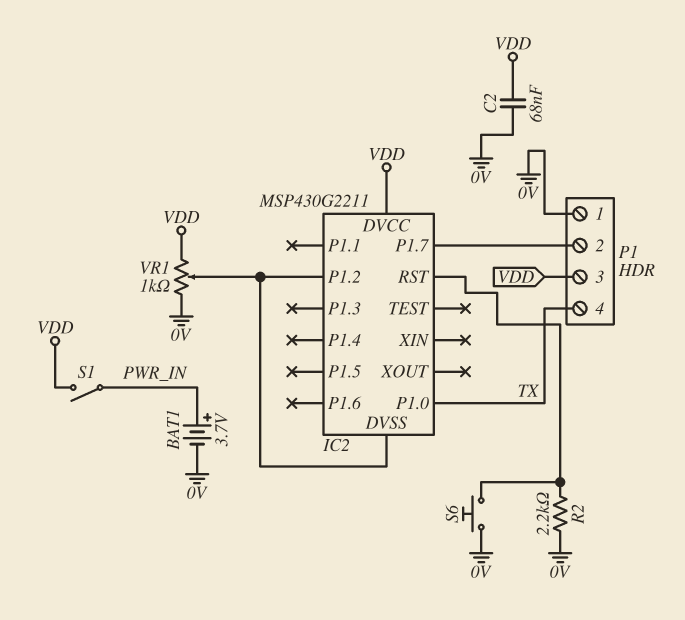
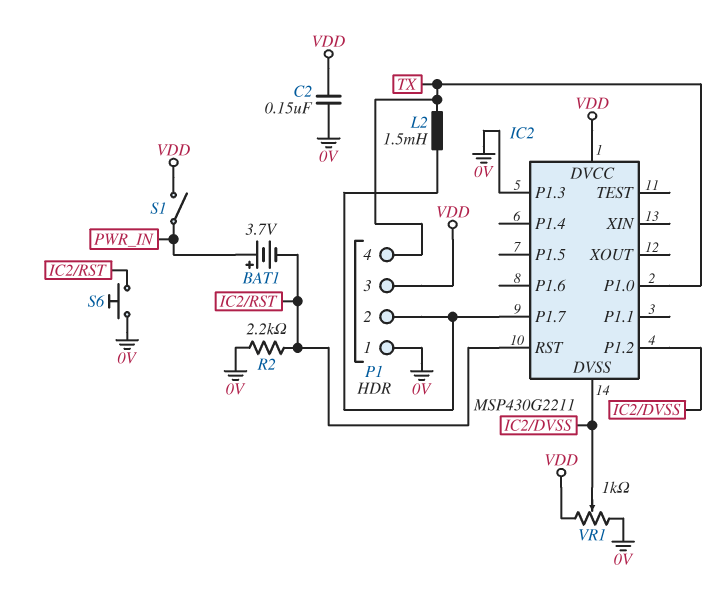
BAT1: 3.7V (plus PWR_IN, minus 0V) -> 3.7V (plus PWR_IN, minus IC2/RST)
C2: 68nF (0V, VDD) -> 150nF (0V, VDD)
IC2 pin P1.3: none -> 0V
L2: none -> 1.5mH (IC2/P1.7, TX)

